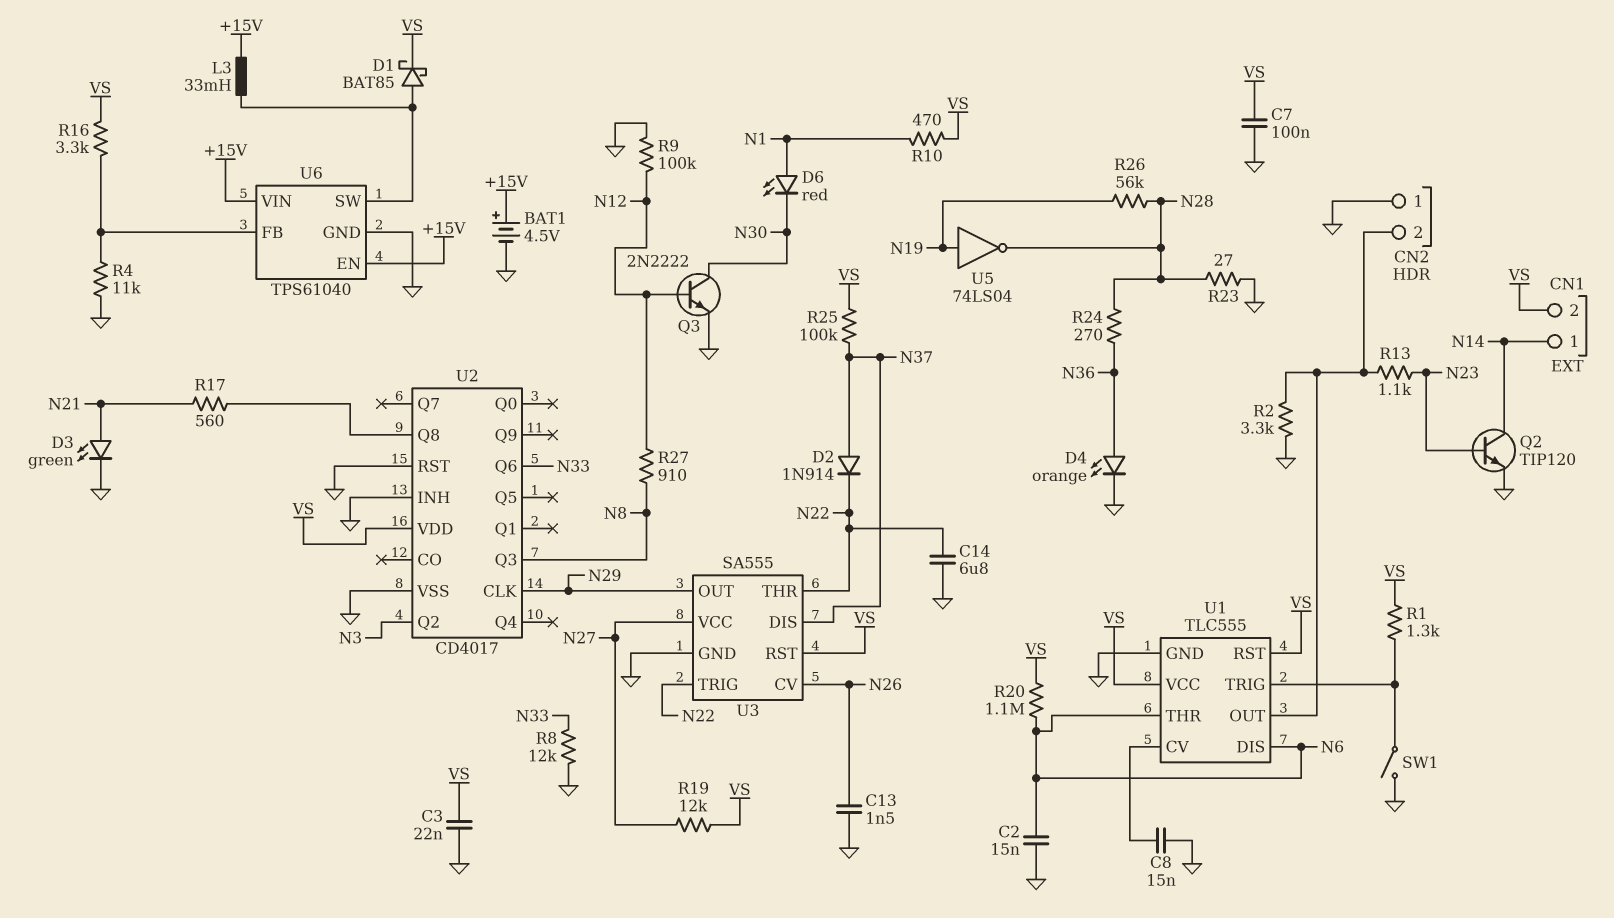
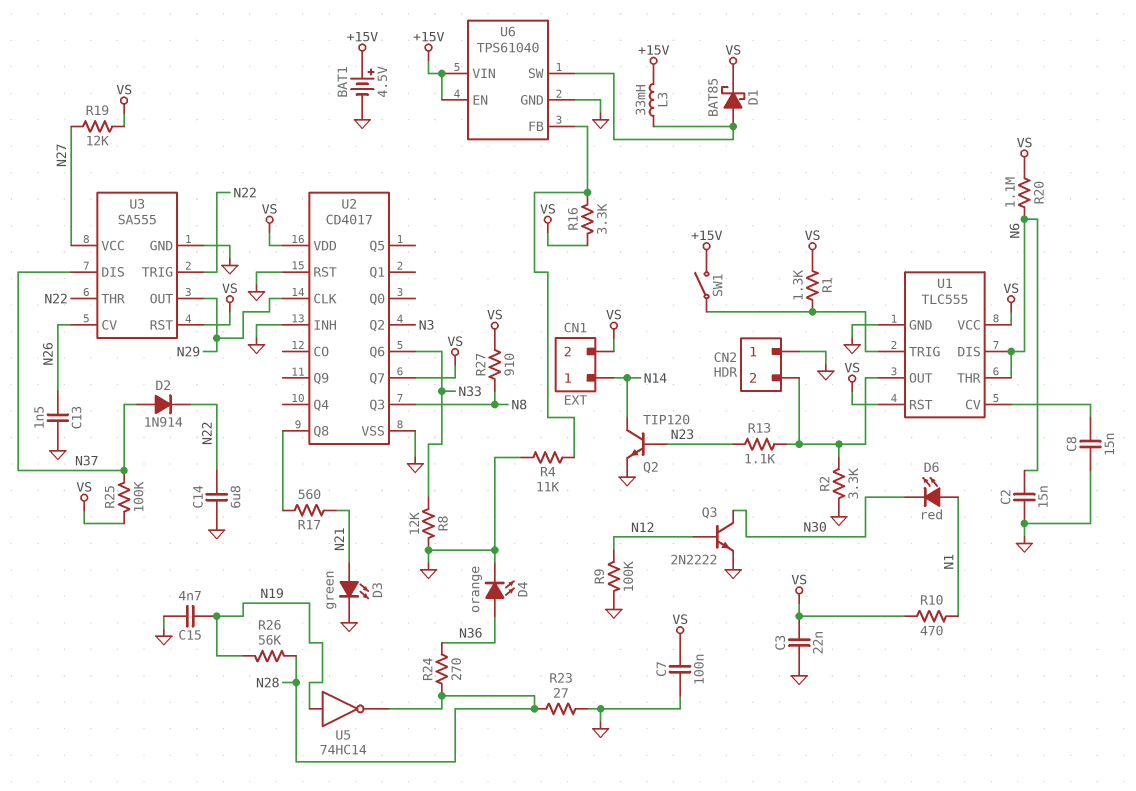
C15: none -> 4.7nF (GND, N19)
R27: 910 (N8, N12) -> 910 (N8, VS)
SW1: switch (GND, U1/TRIG) -> switch (+15V, U1/TRIG)
U2 pin Q7: none -> VS
U5: NOT 74LS04 (in N19, out N28) -> NOT 74HC14 (in N19, out N28)

